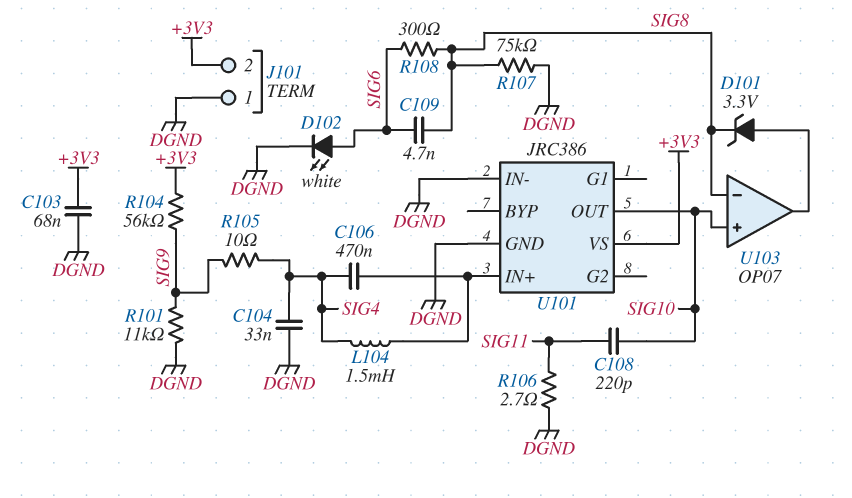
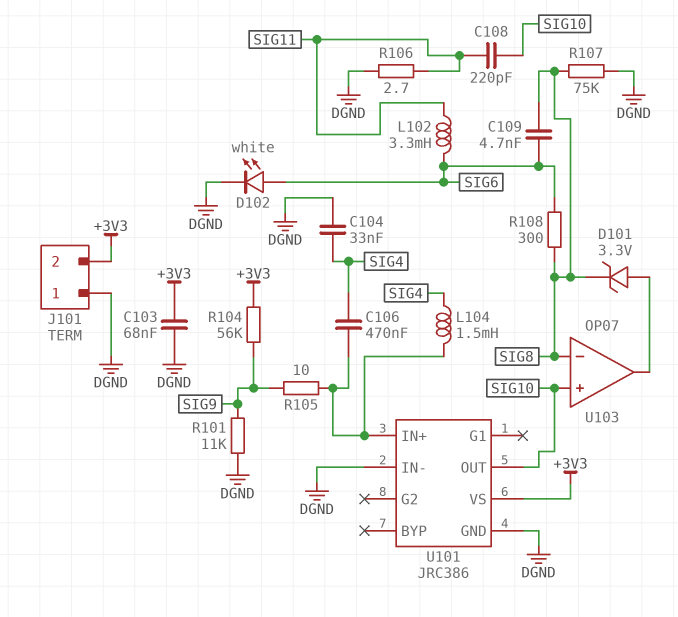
L102: none -> 3.3mH (SIG6, SIG11)
R105: 10 (SIG4, SIG9) -> 10 (SIG9, U101/IN+)

